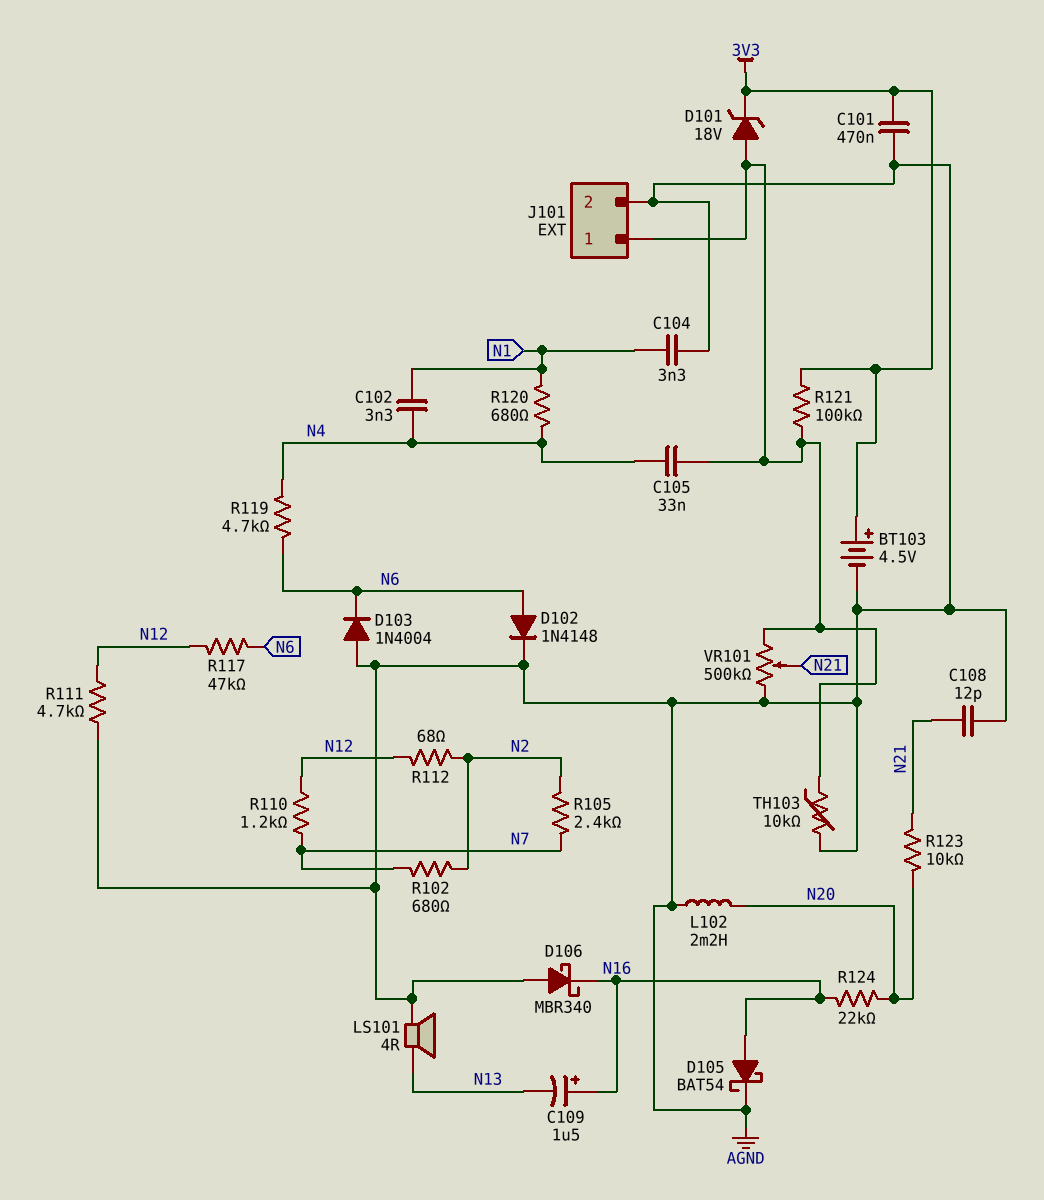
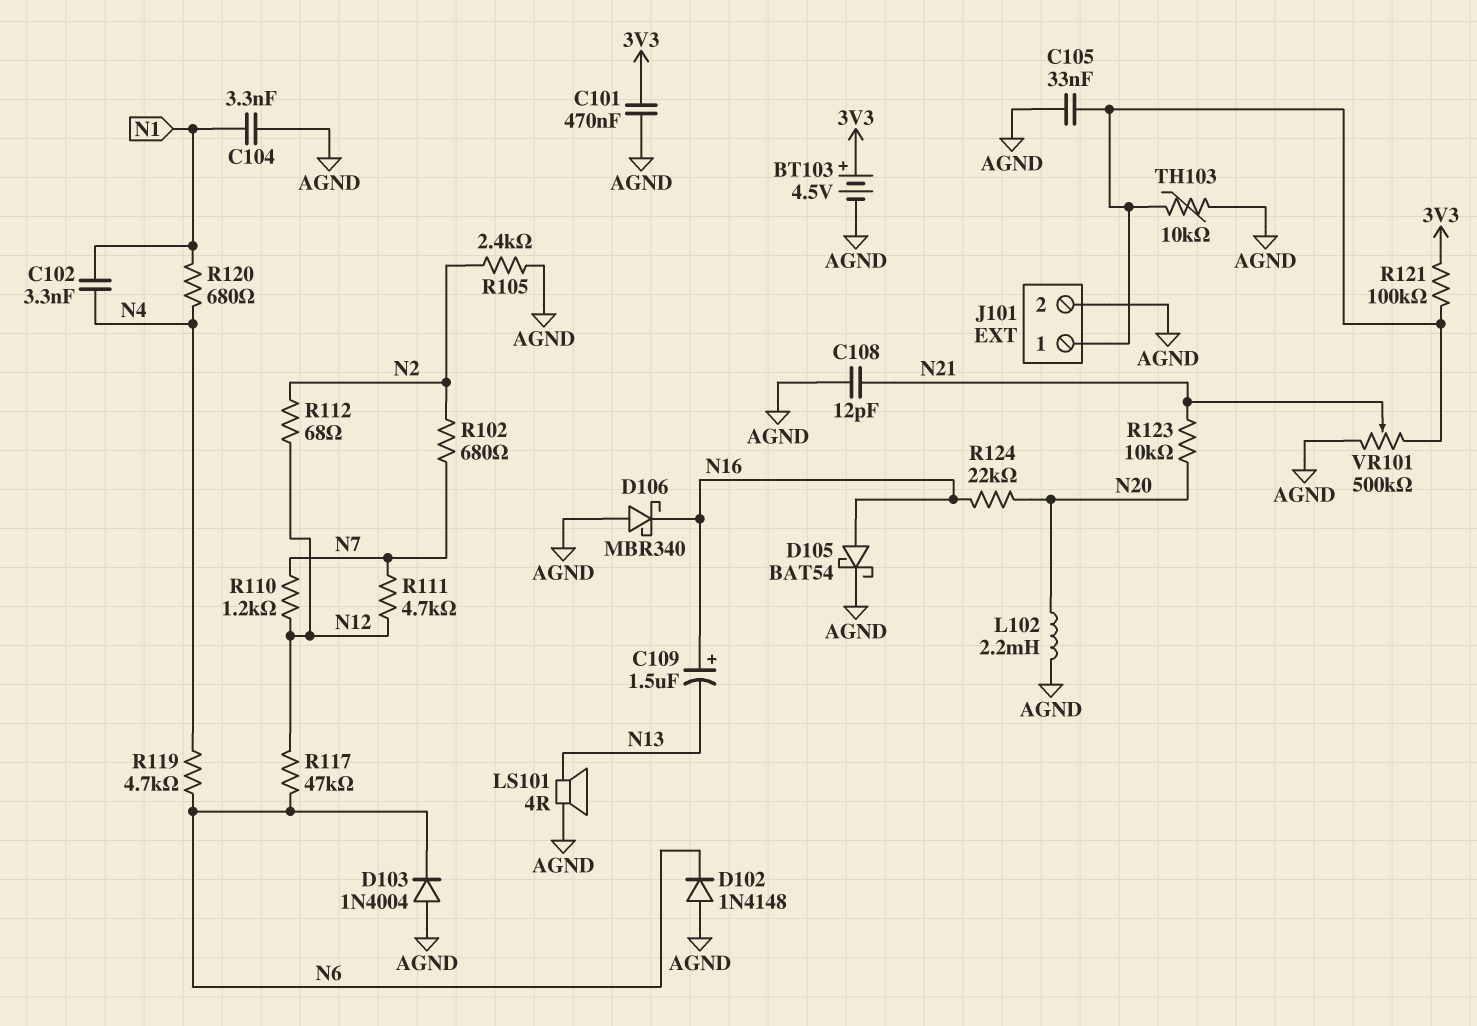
C105: 33nF (J101/1, N4) -> 33nF (AGND, J101/1)
D101: zener 18V (A J101/1, K 3V3) -> none
D102: diode 1N4148 (A N6, K AGND) -> diode 1N4148 (A AGND, K N6)
R105: 2.4k (N2, N7) -> 2.4k (AGND, N2)
R111: 4.7k (AGND, N12) -> 4.7k (N7, N12)

